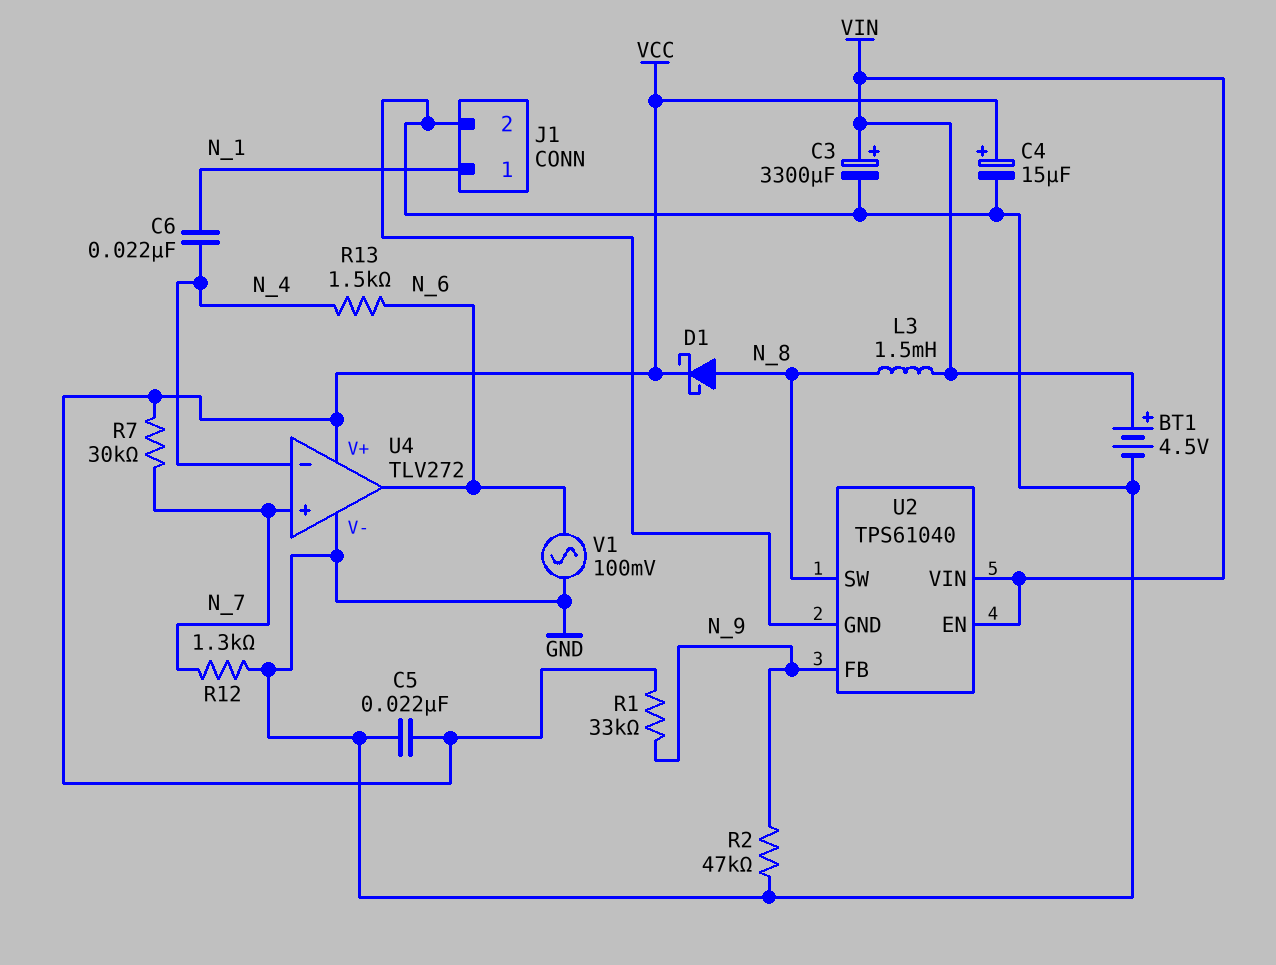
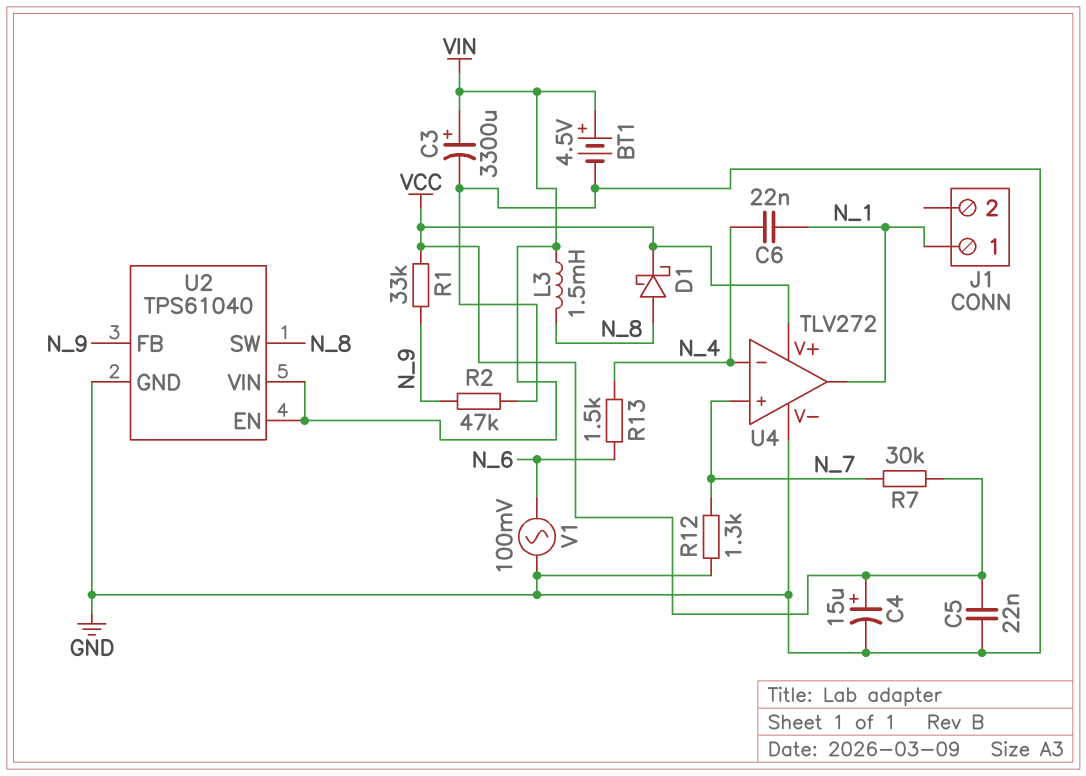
J1 pin 2: GND -> none
U4 pin out: N_6 -> N_1

